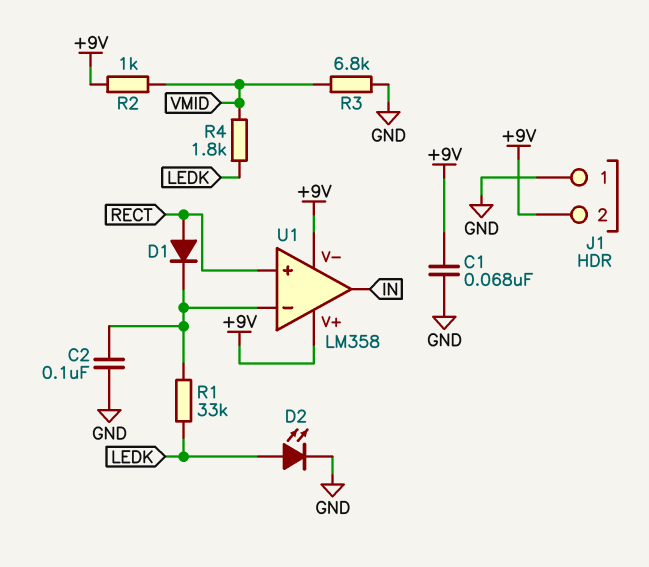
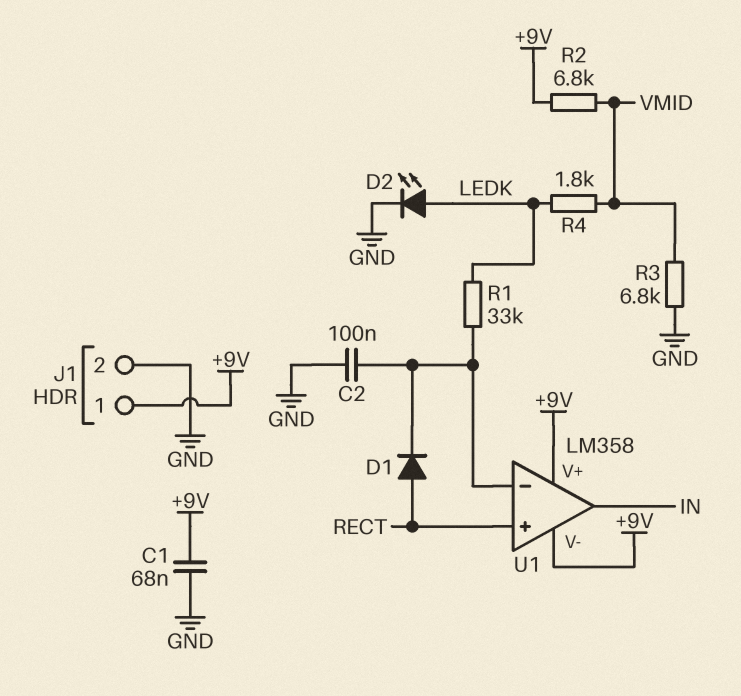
J1 pin 1: GND -> +9V
J1 pin 2: +9V -> GND
R2: 1k (+9V, VMID) -> 6.8k (+9V, VMID)

